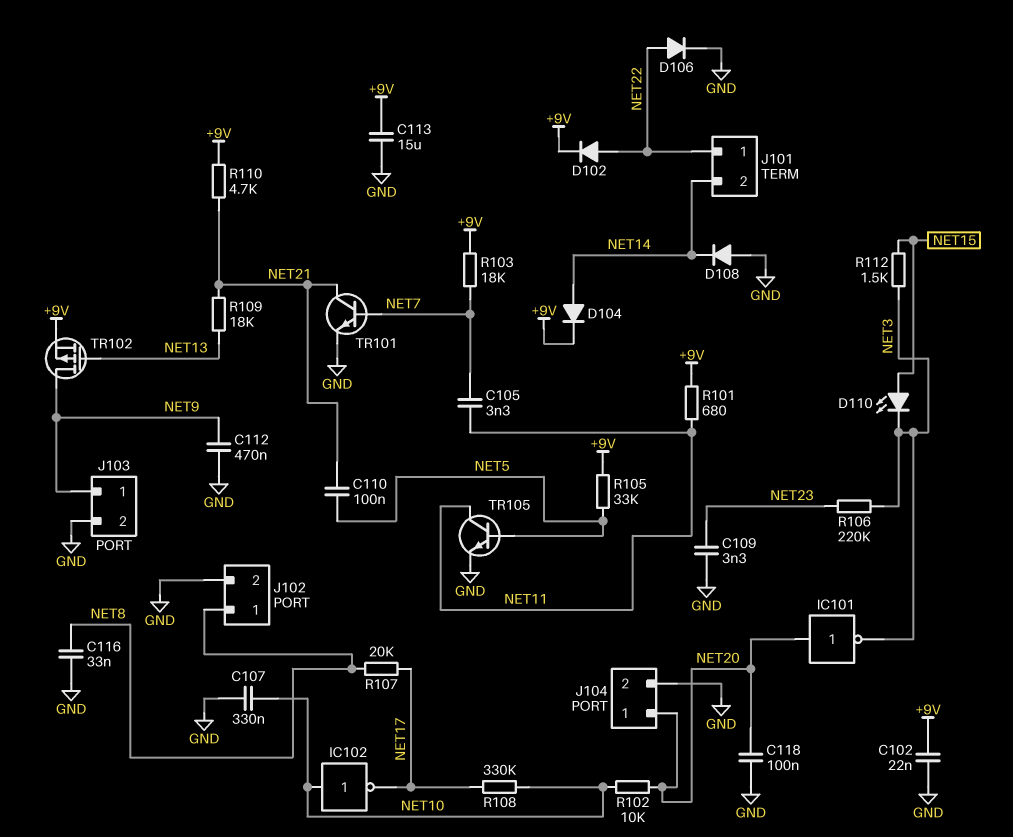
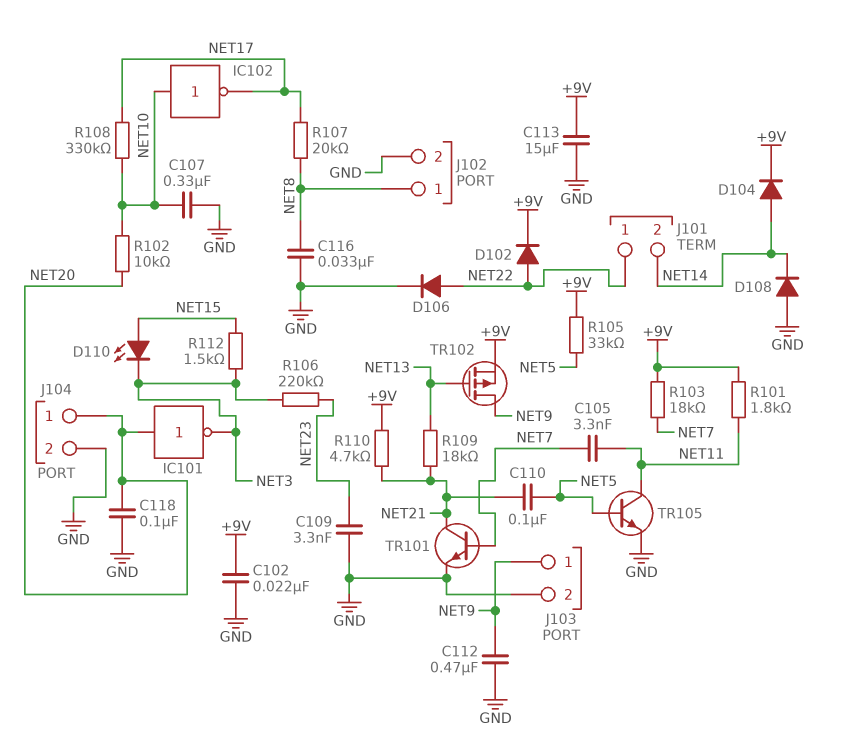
R101: 680 (+9V, NET11) -> 1.8k (+9V, NET11)

